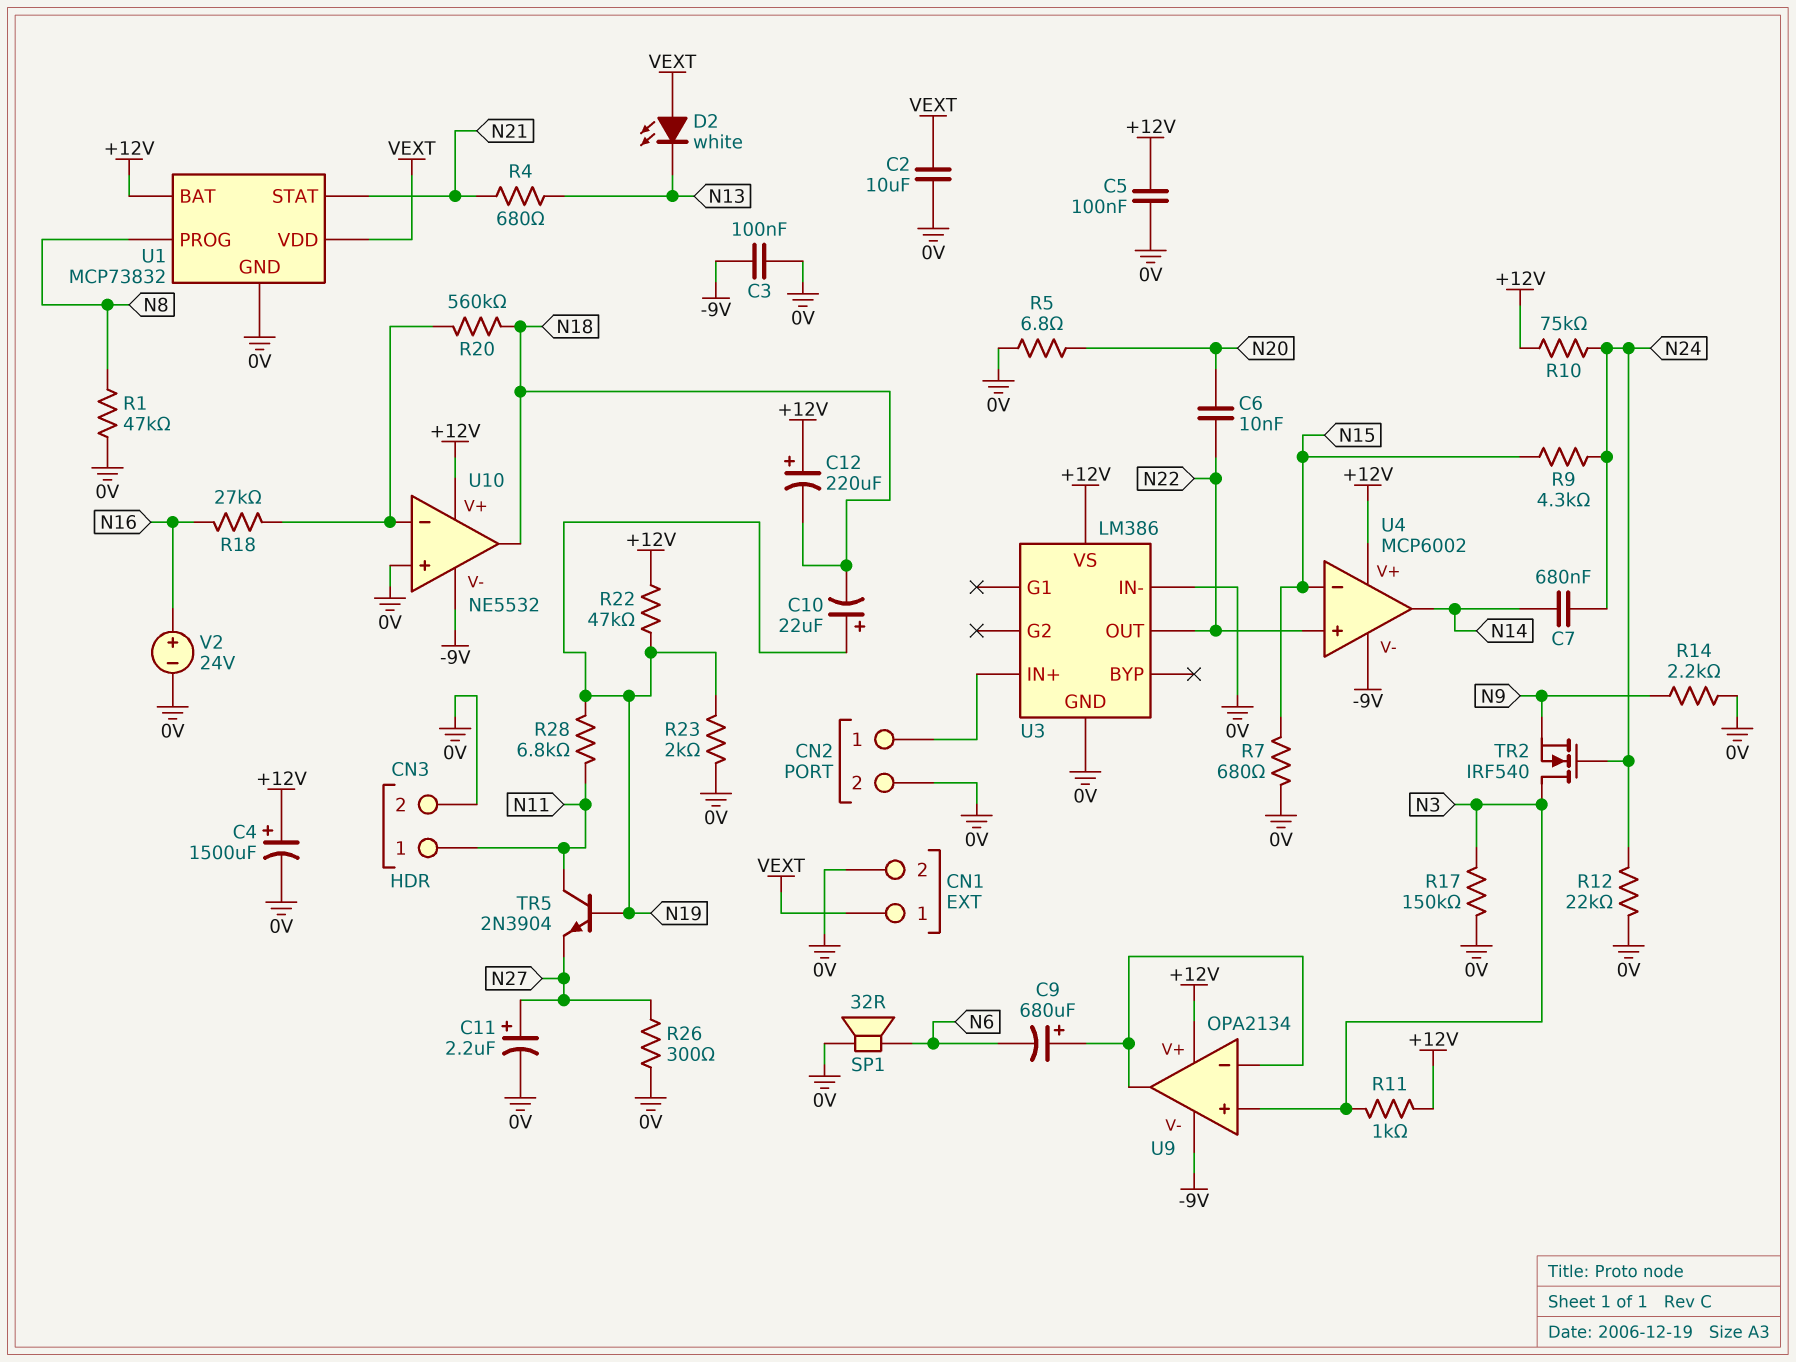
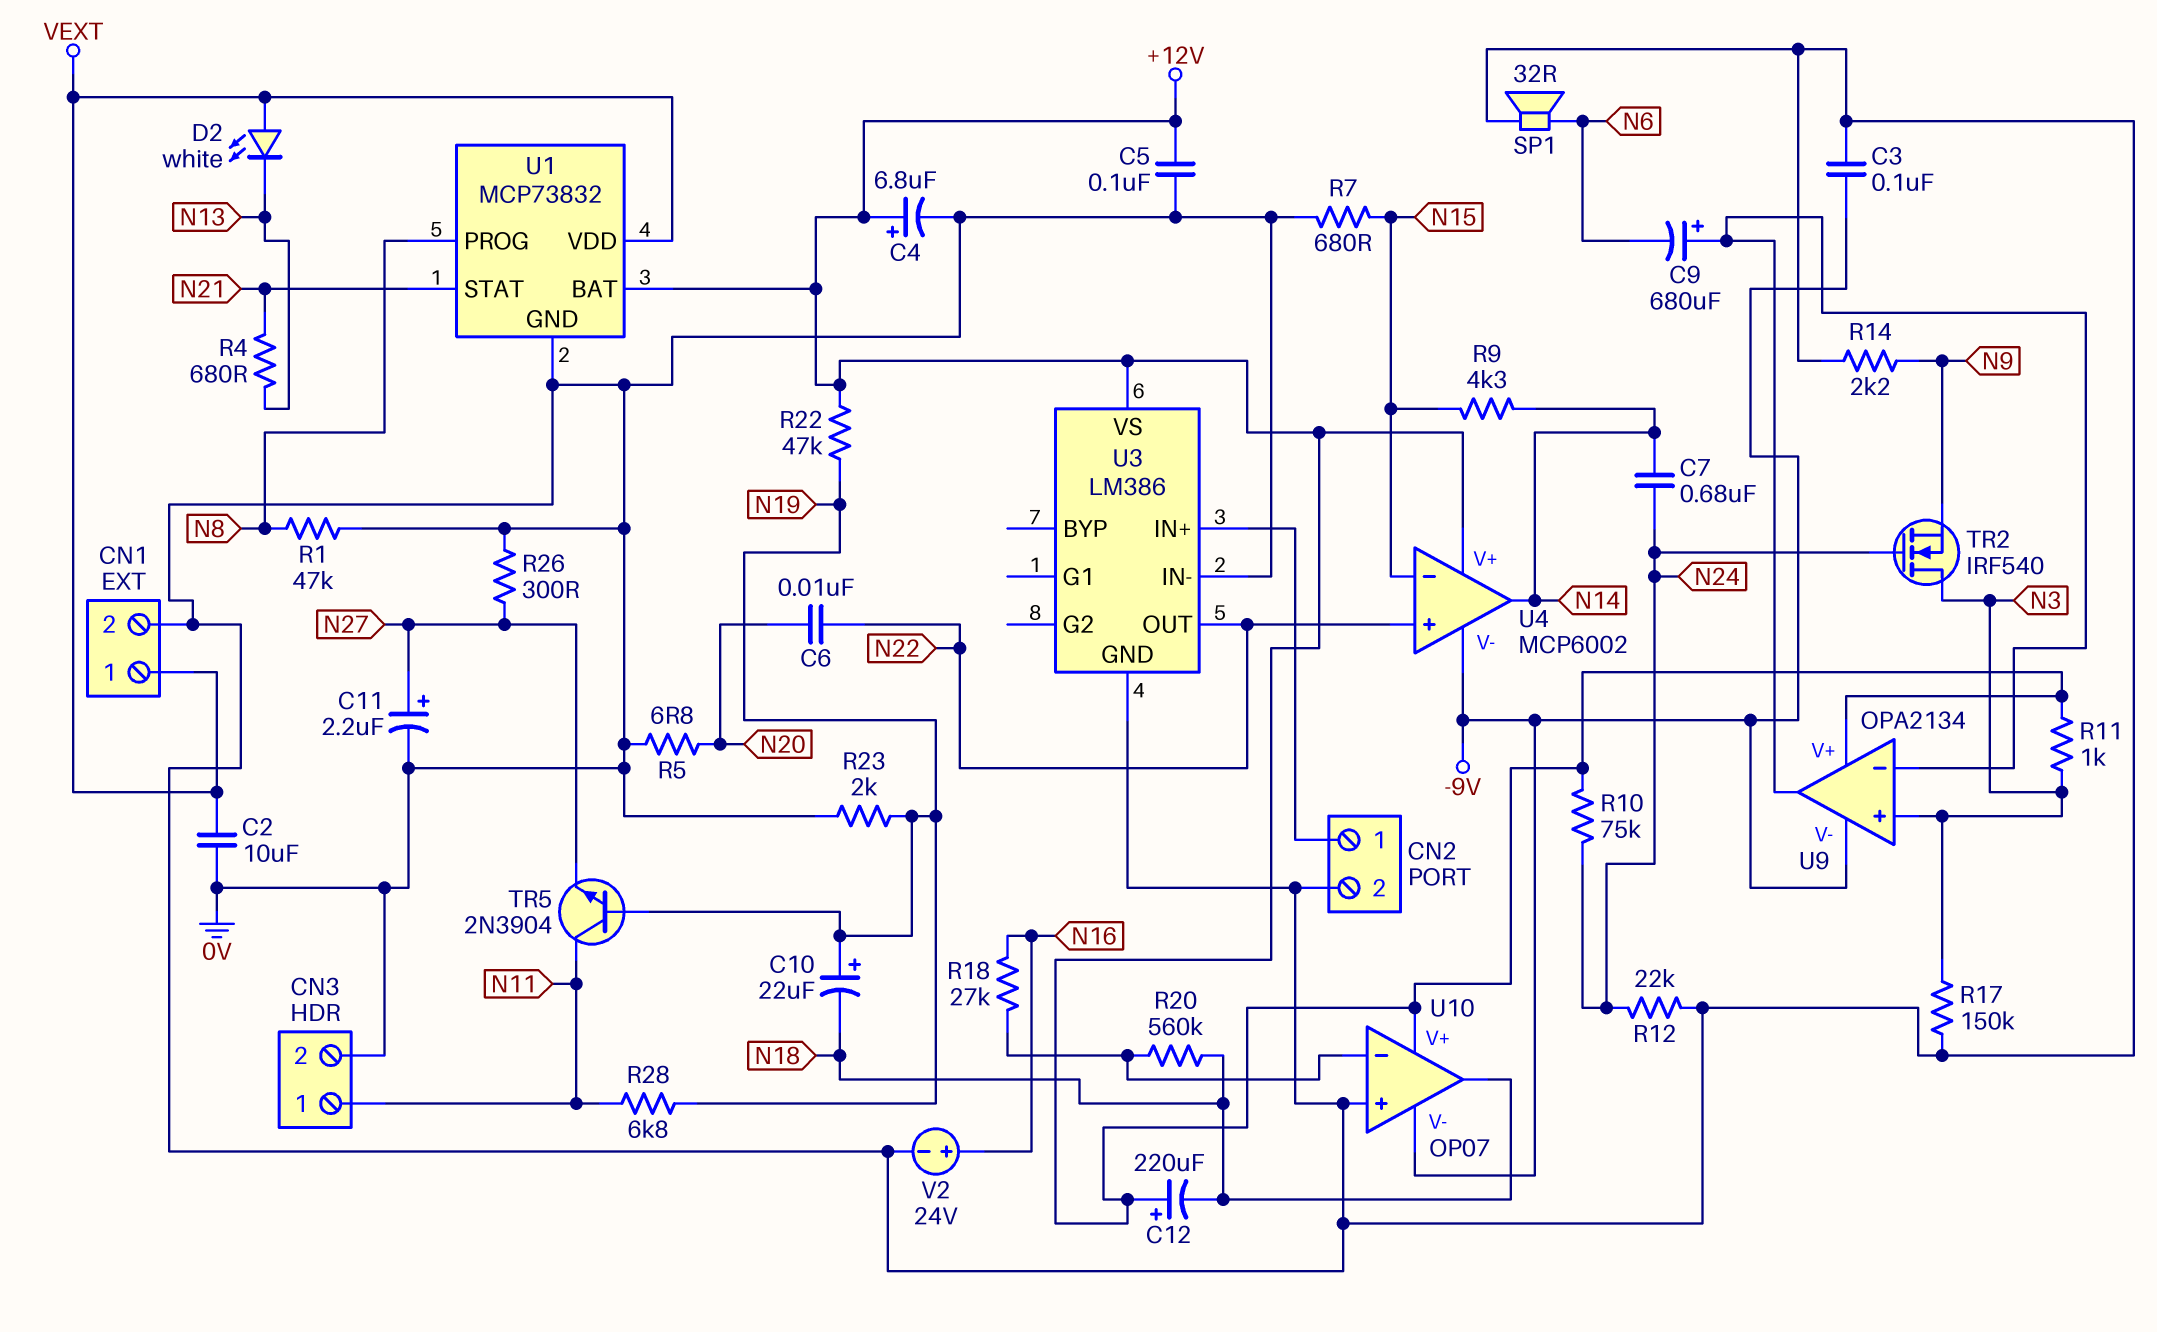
C4: 1500uF (plus +12V, minus 0V) -> 6.8uF (plus +12V, minus 0V)
R9: 4.3k (N15, N24) -> 4.3k (N14, N15)
U10: NE5532 -> OP07

